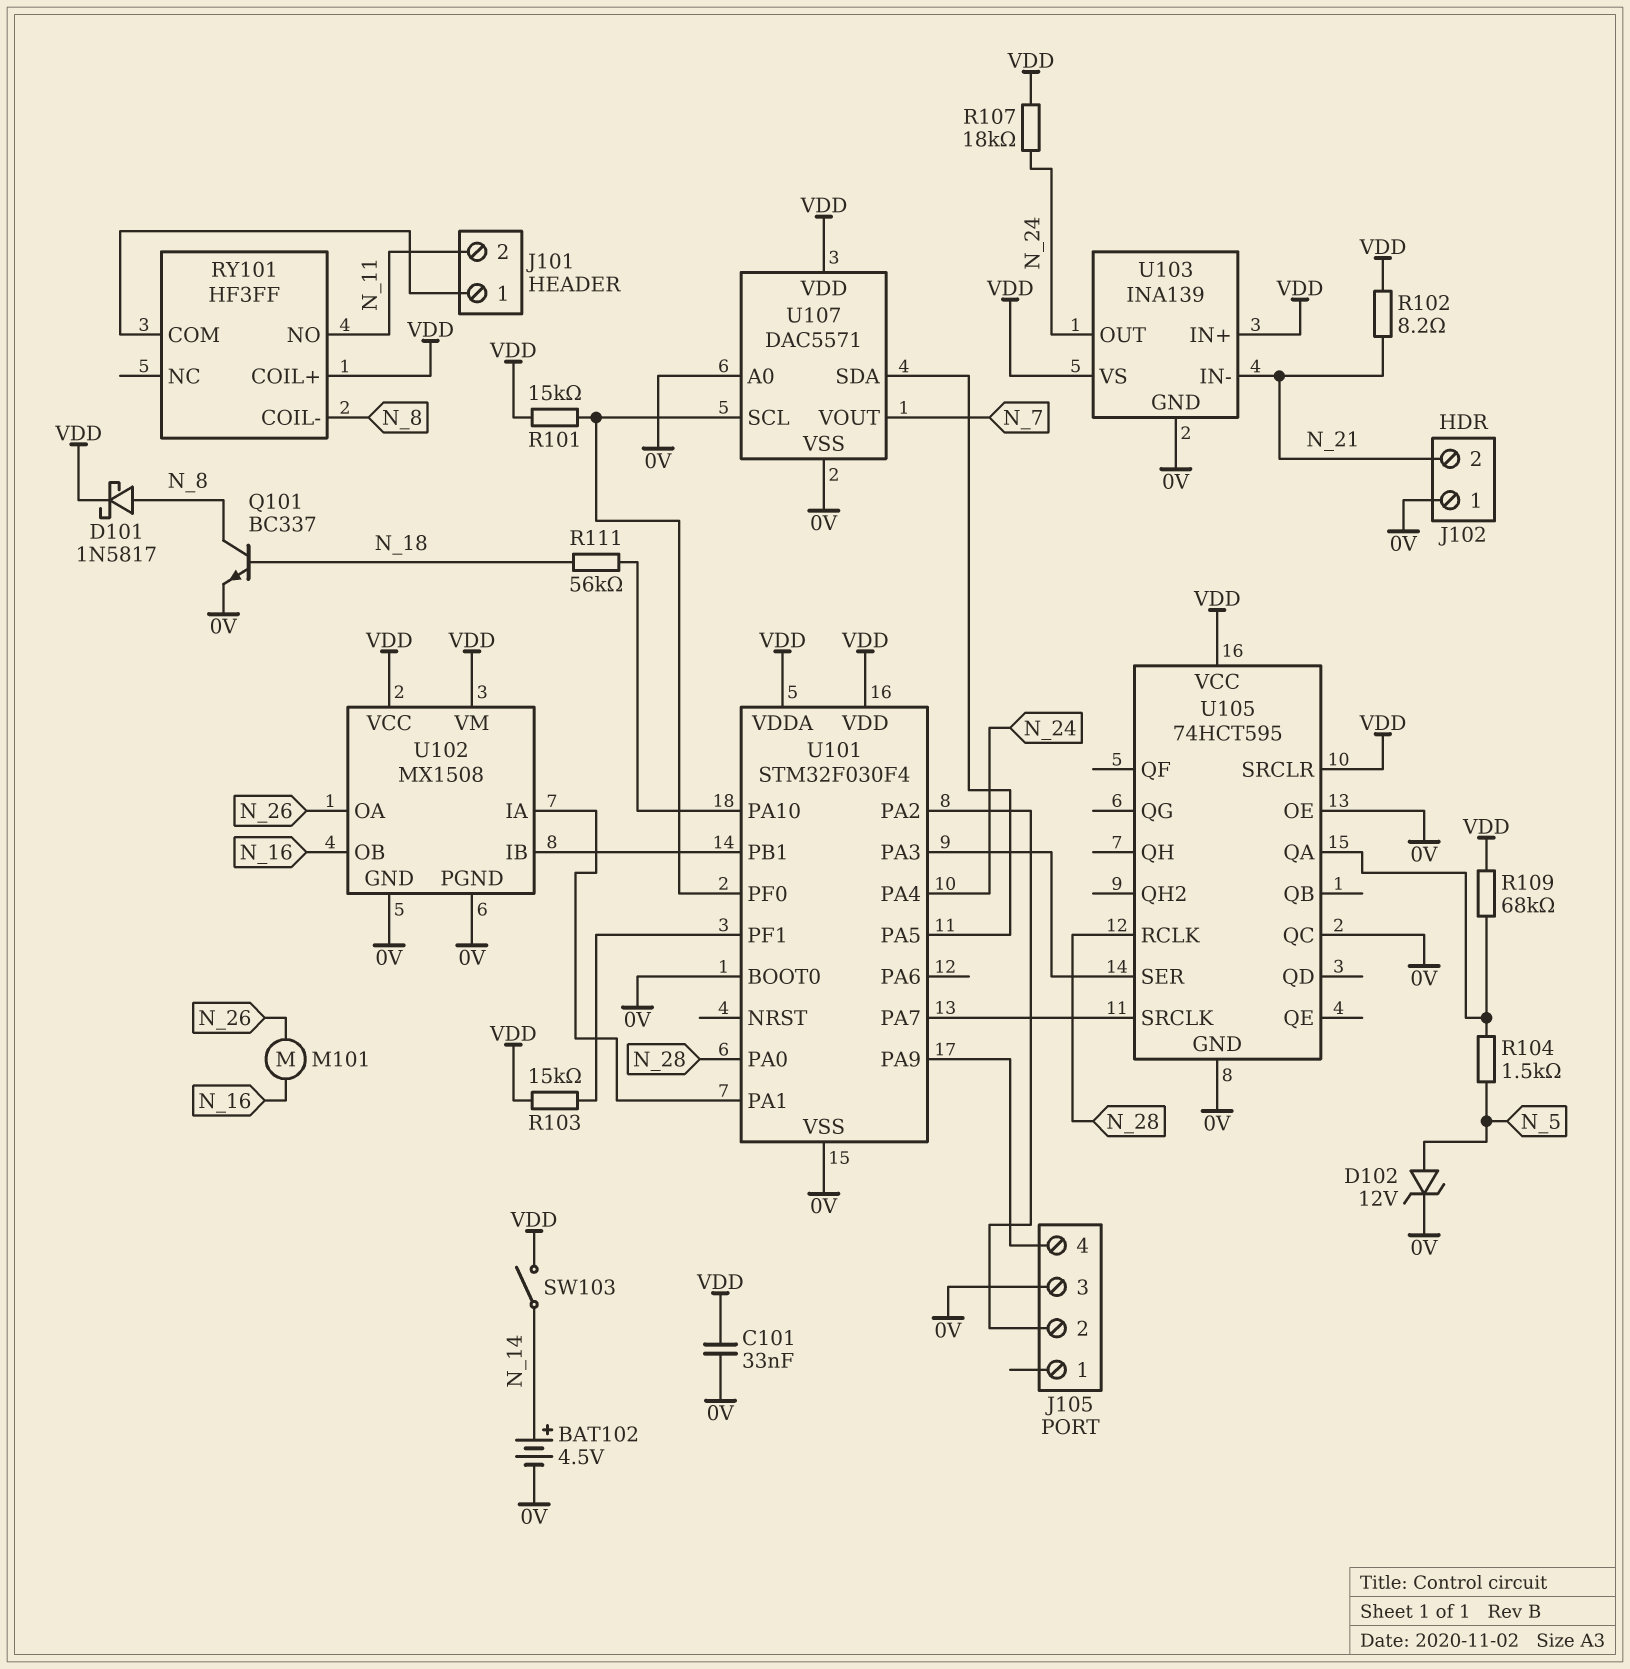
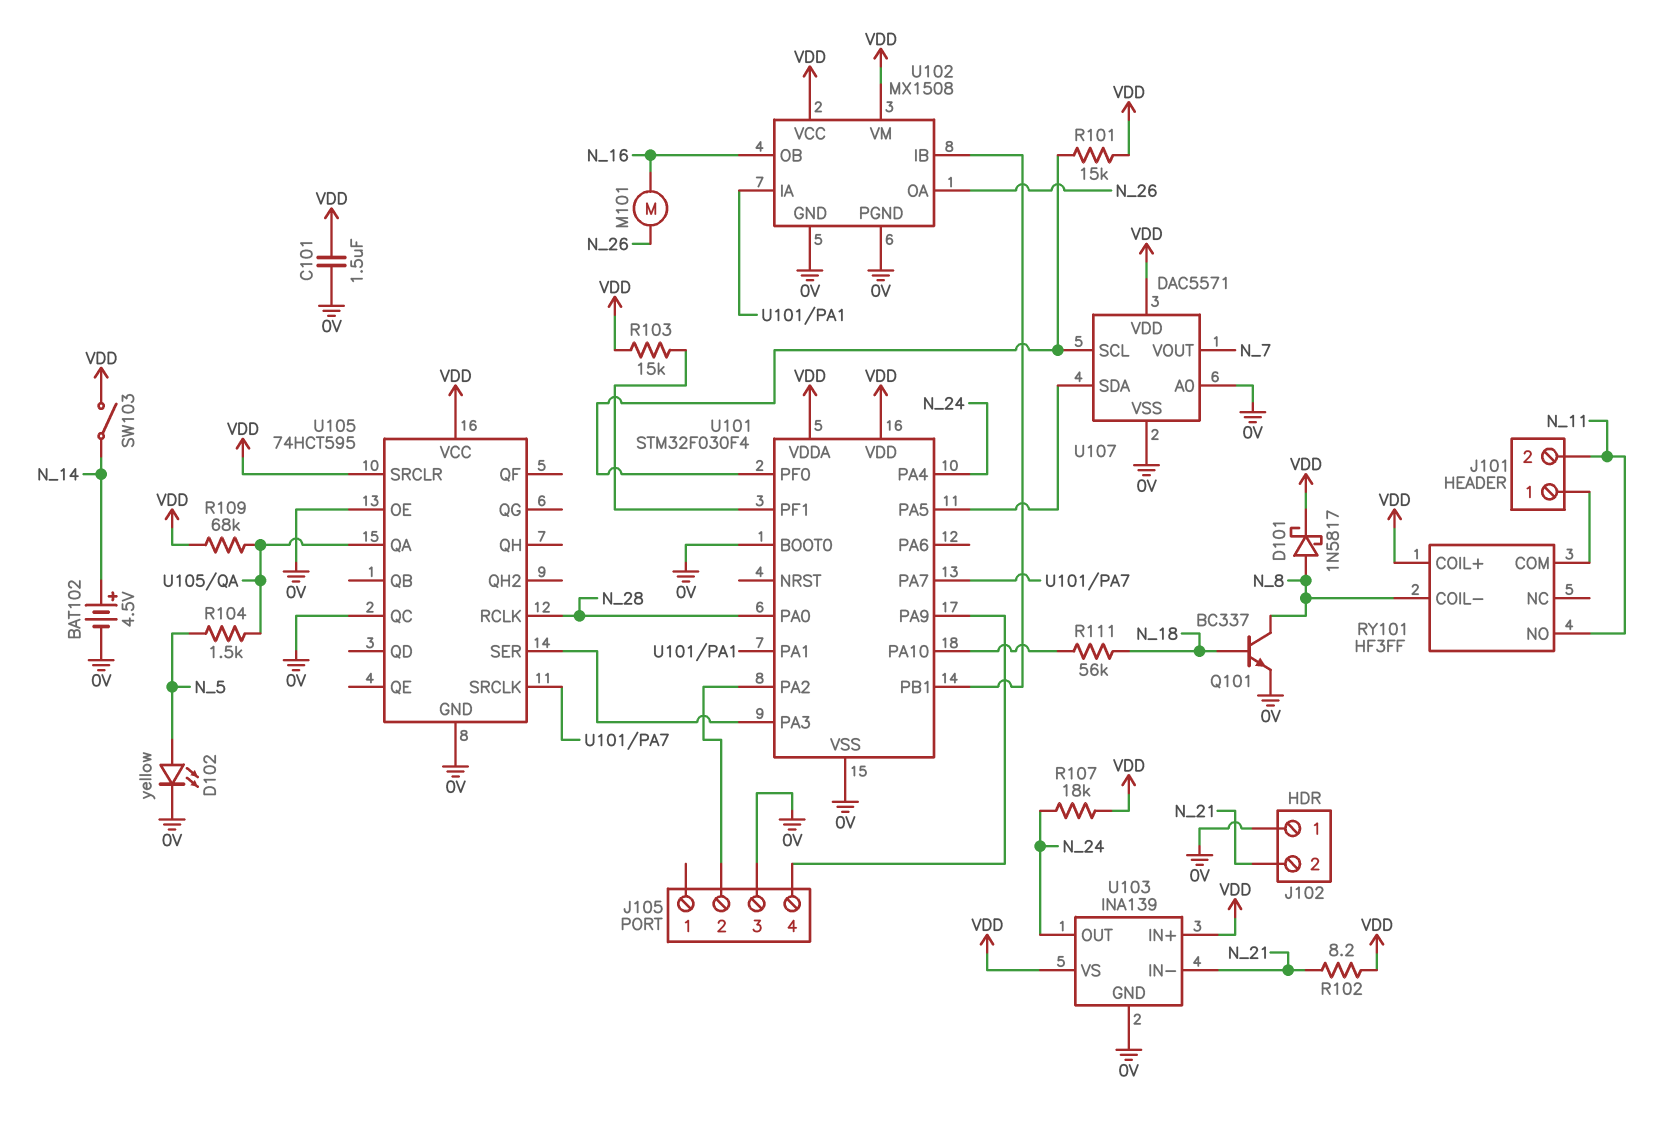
C101: 33nF (0V, VDD) -> 1.5uF (0V, VDD)
D102: zener 12V (A N_5, K 0V) -> LED yellow (A N_5, K 0V)

